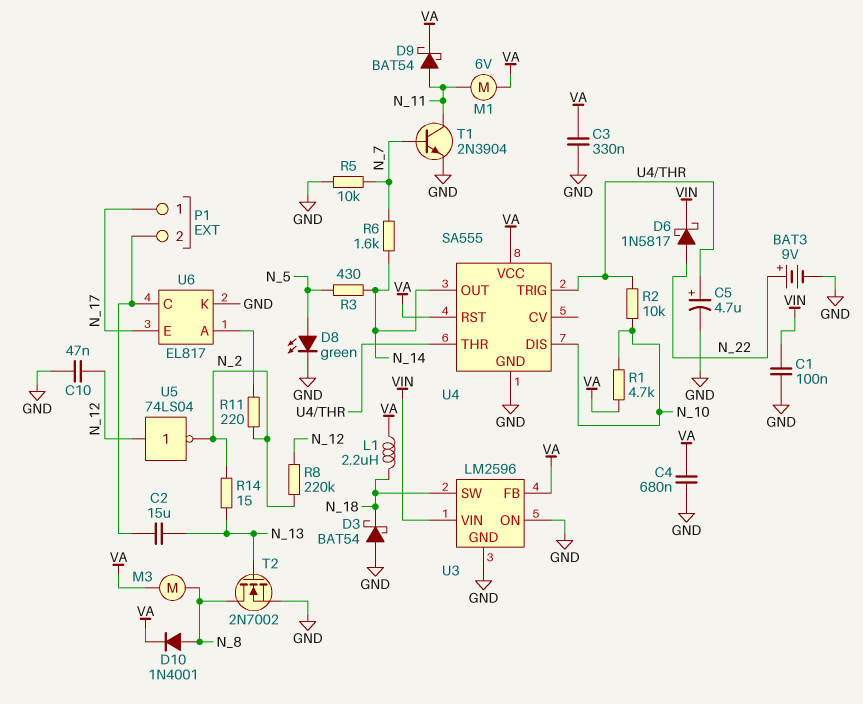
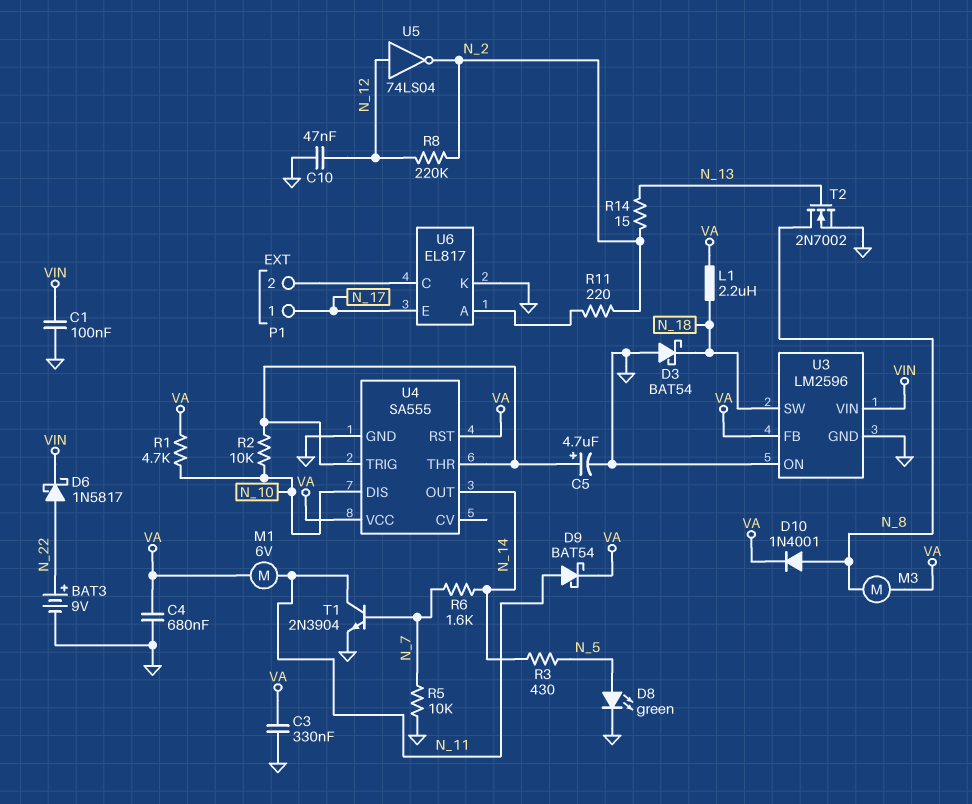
C2: 15uF (N_13, P1/2) -> none

